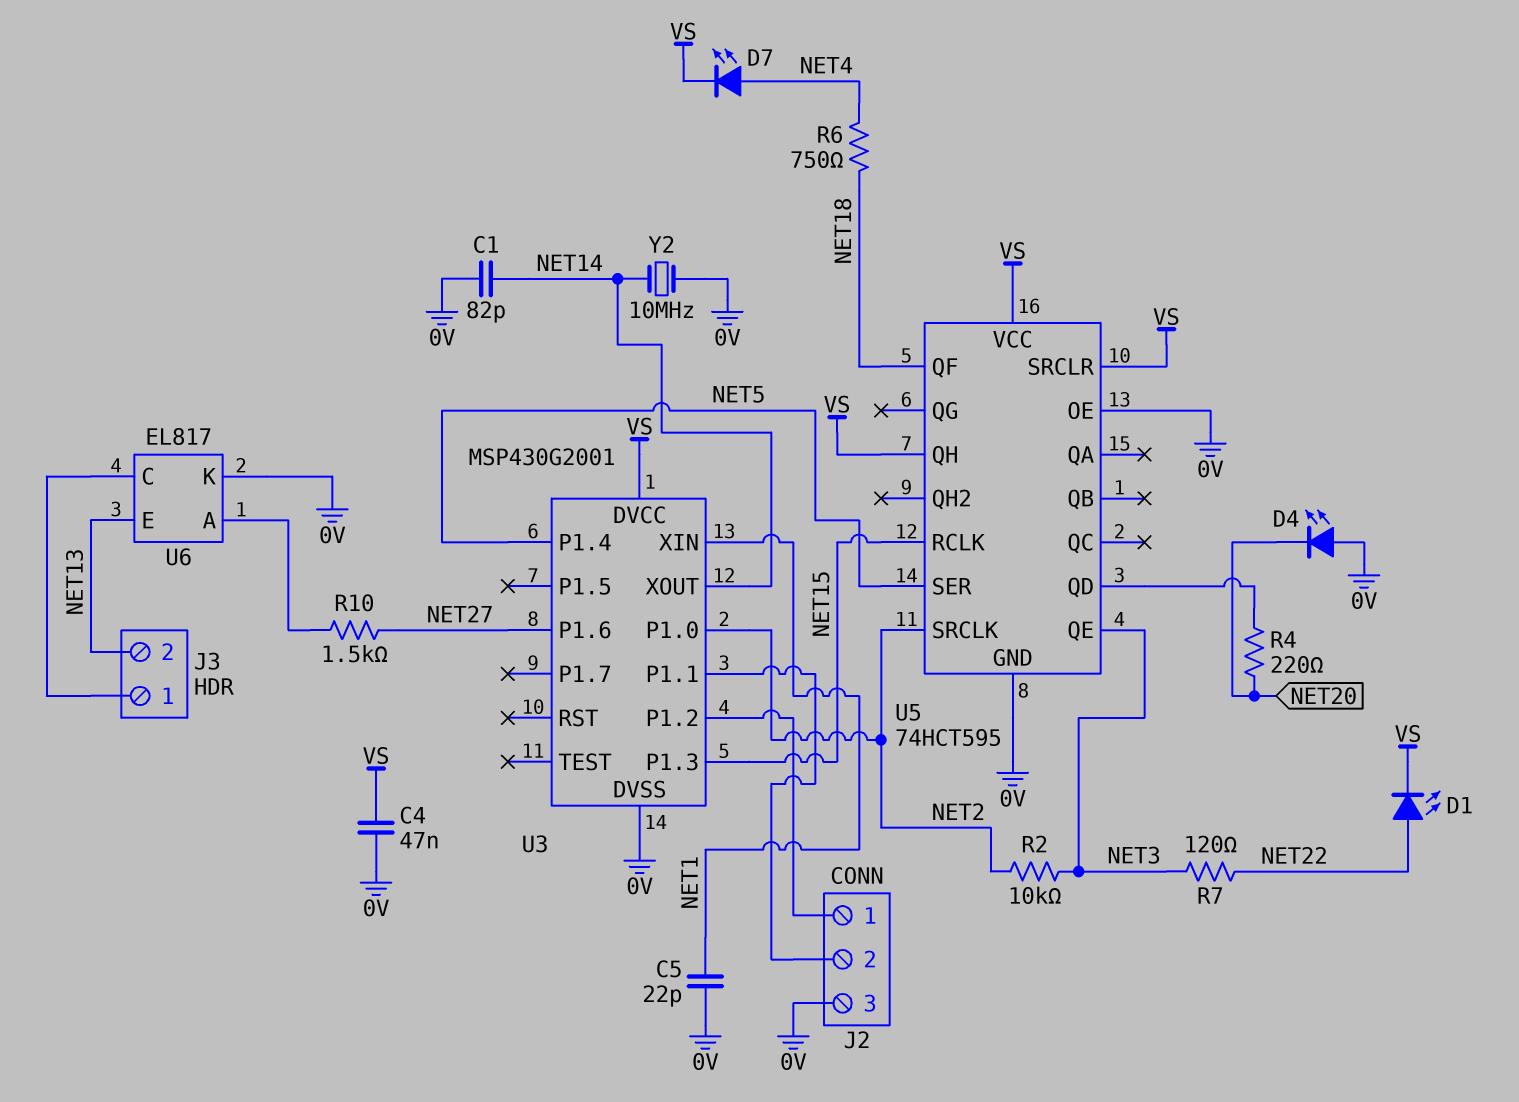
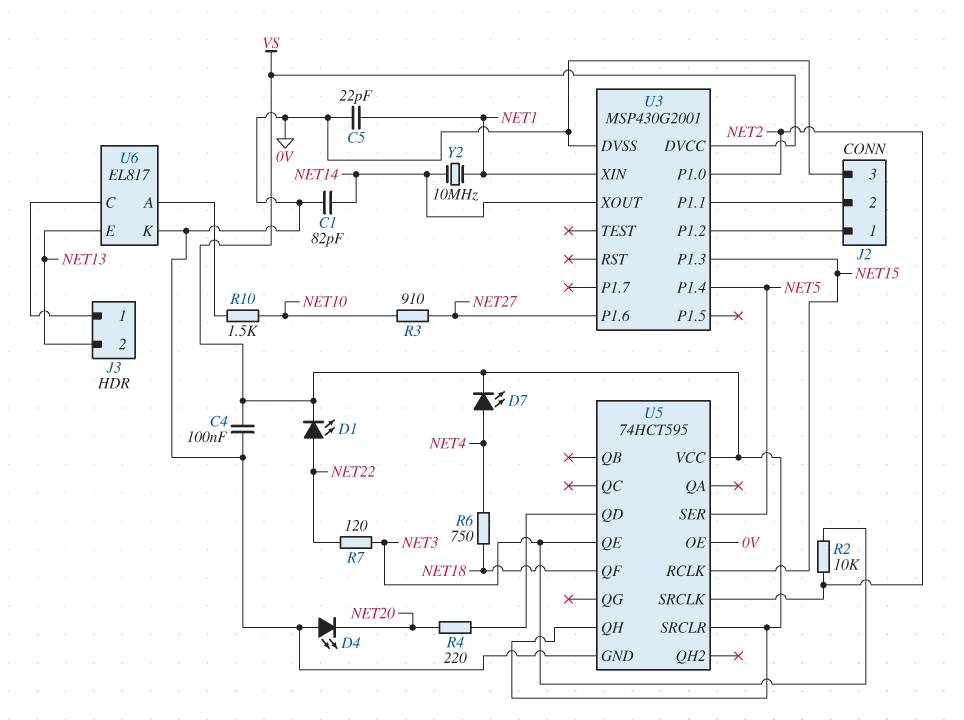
C4: 47nF (0V, VS) -> 100nF (0V, VS)
R3: none -> 910 (NET10, NET27)
R10: 1.5k (NET27, U6/A) -> 1.5k (NET10, U6/A)
Y2: 10MHz (0V, NET14) -> 10MHz (NET1, NET14)

